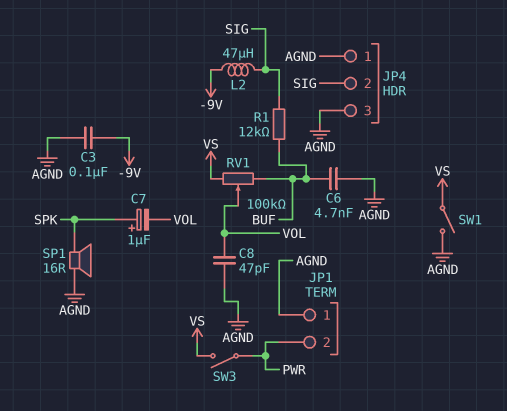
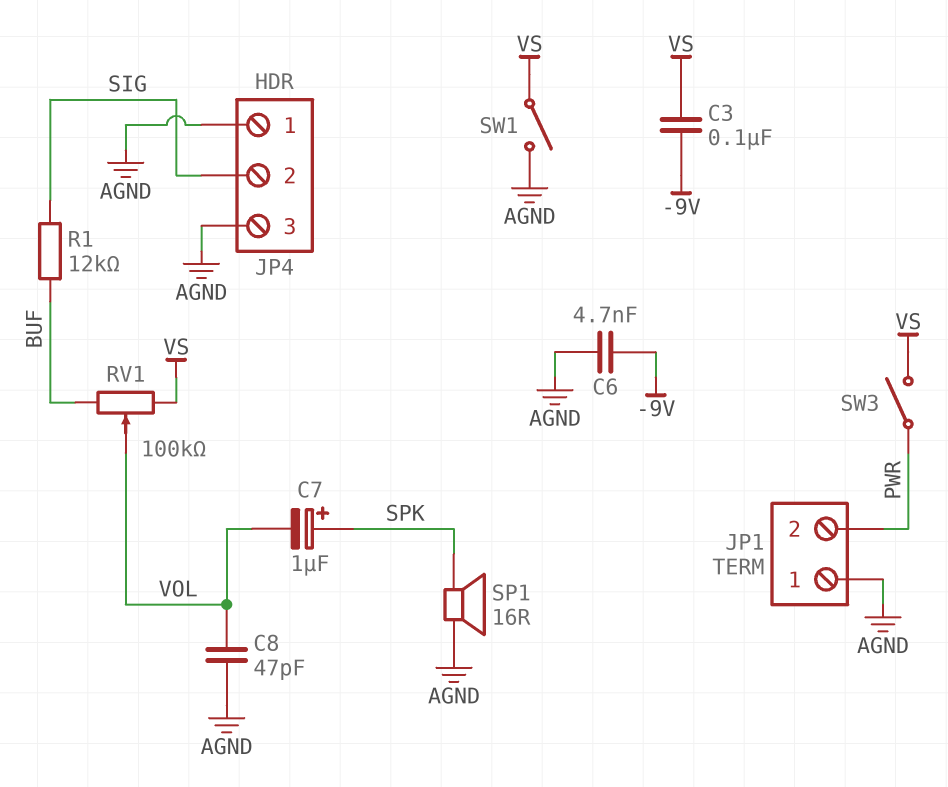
C3: 100nF (-9V, AGND) -> 100nF (-9V, VS)
C6: 4.7nF (AGND, BUF) -> 4.7nF (-9V, AGND)
L2: 47uH (-9V, SIG) -> none

